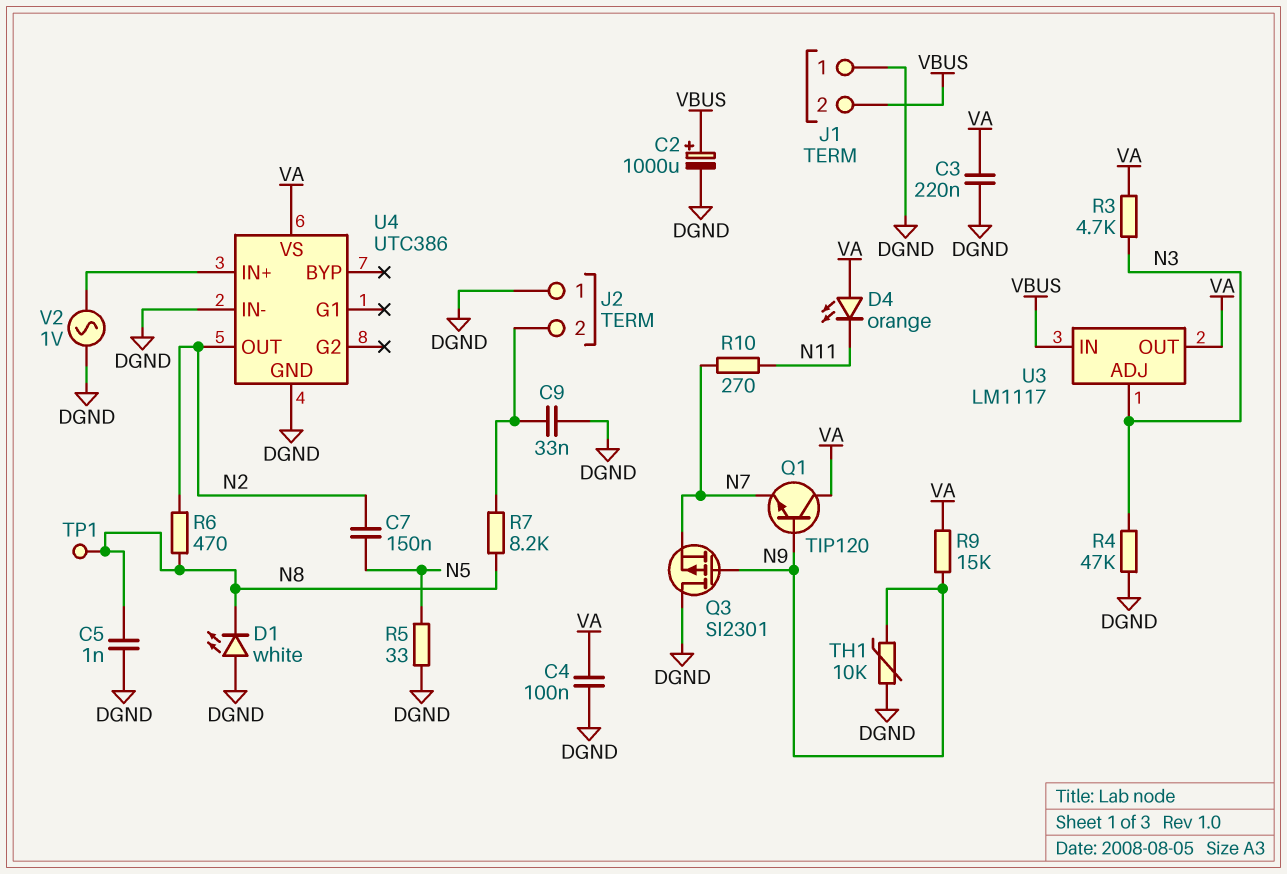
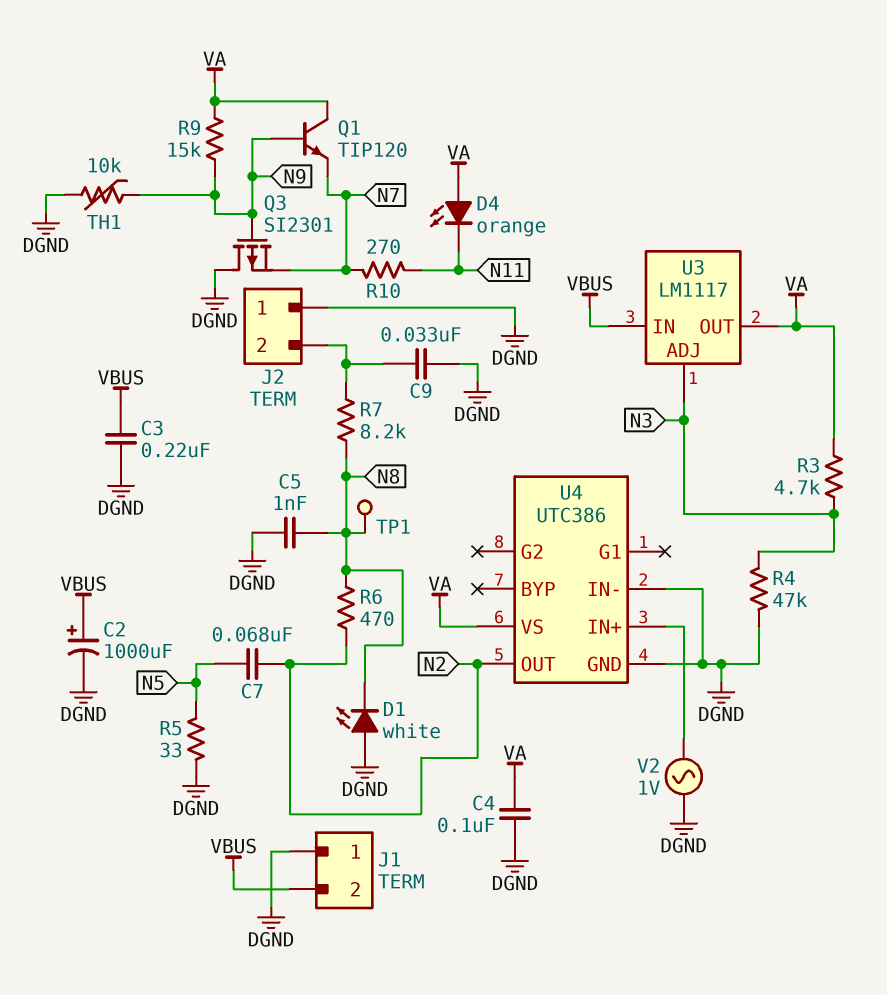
C3: 220nF (DGND, VA) -> 220nF (DGND, VBUS)
C7: 150nF (N2, N5) -> 68nF (N2, N5)

